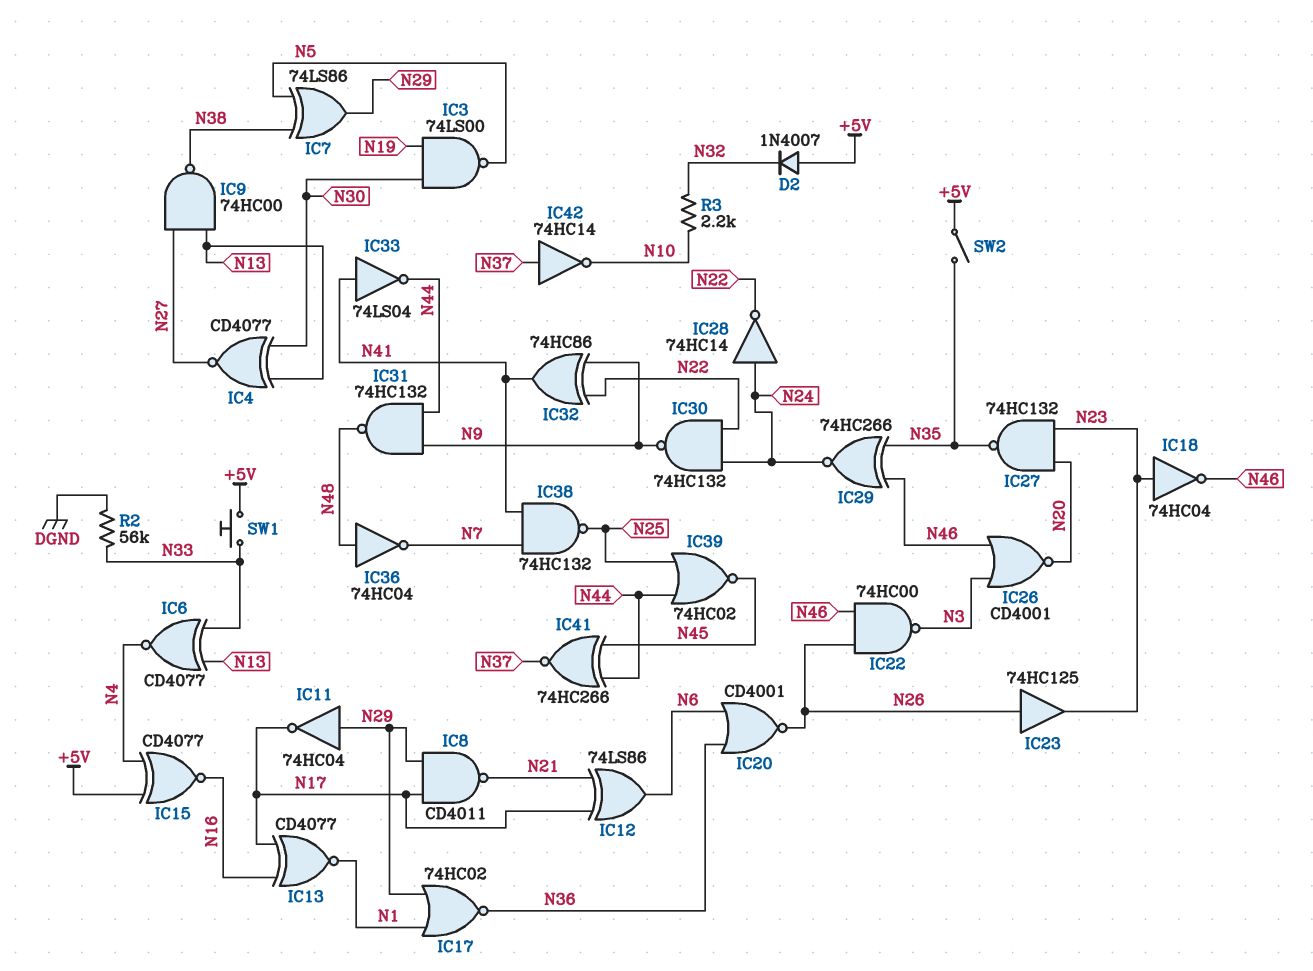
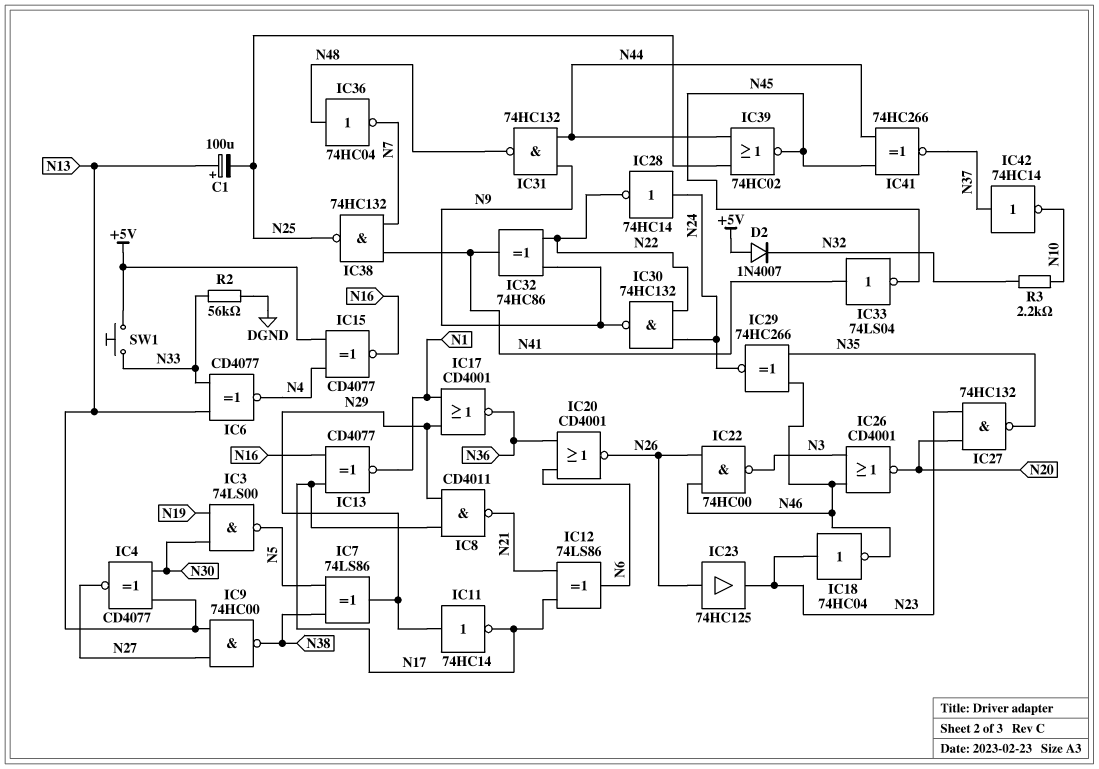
C1: none -> 100uF (plus N13, minus N25)
IC11: NOT 74HC04 (in N29, out N17) -> NOT 74HC14 (in N29, out N17)
IC17: NOR 74HC02 (in N1, in N29, out N36) -> NOR CD4001 (in N1, in N29, out N36)
IC33: NOT 74LS04 (in N41, out N44) -> NOT 74LS04 (in N41, out N45)
SW2: switch (+5V, N35) -> none

